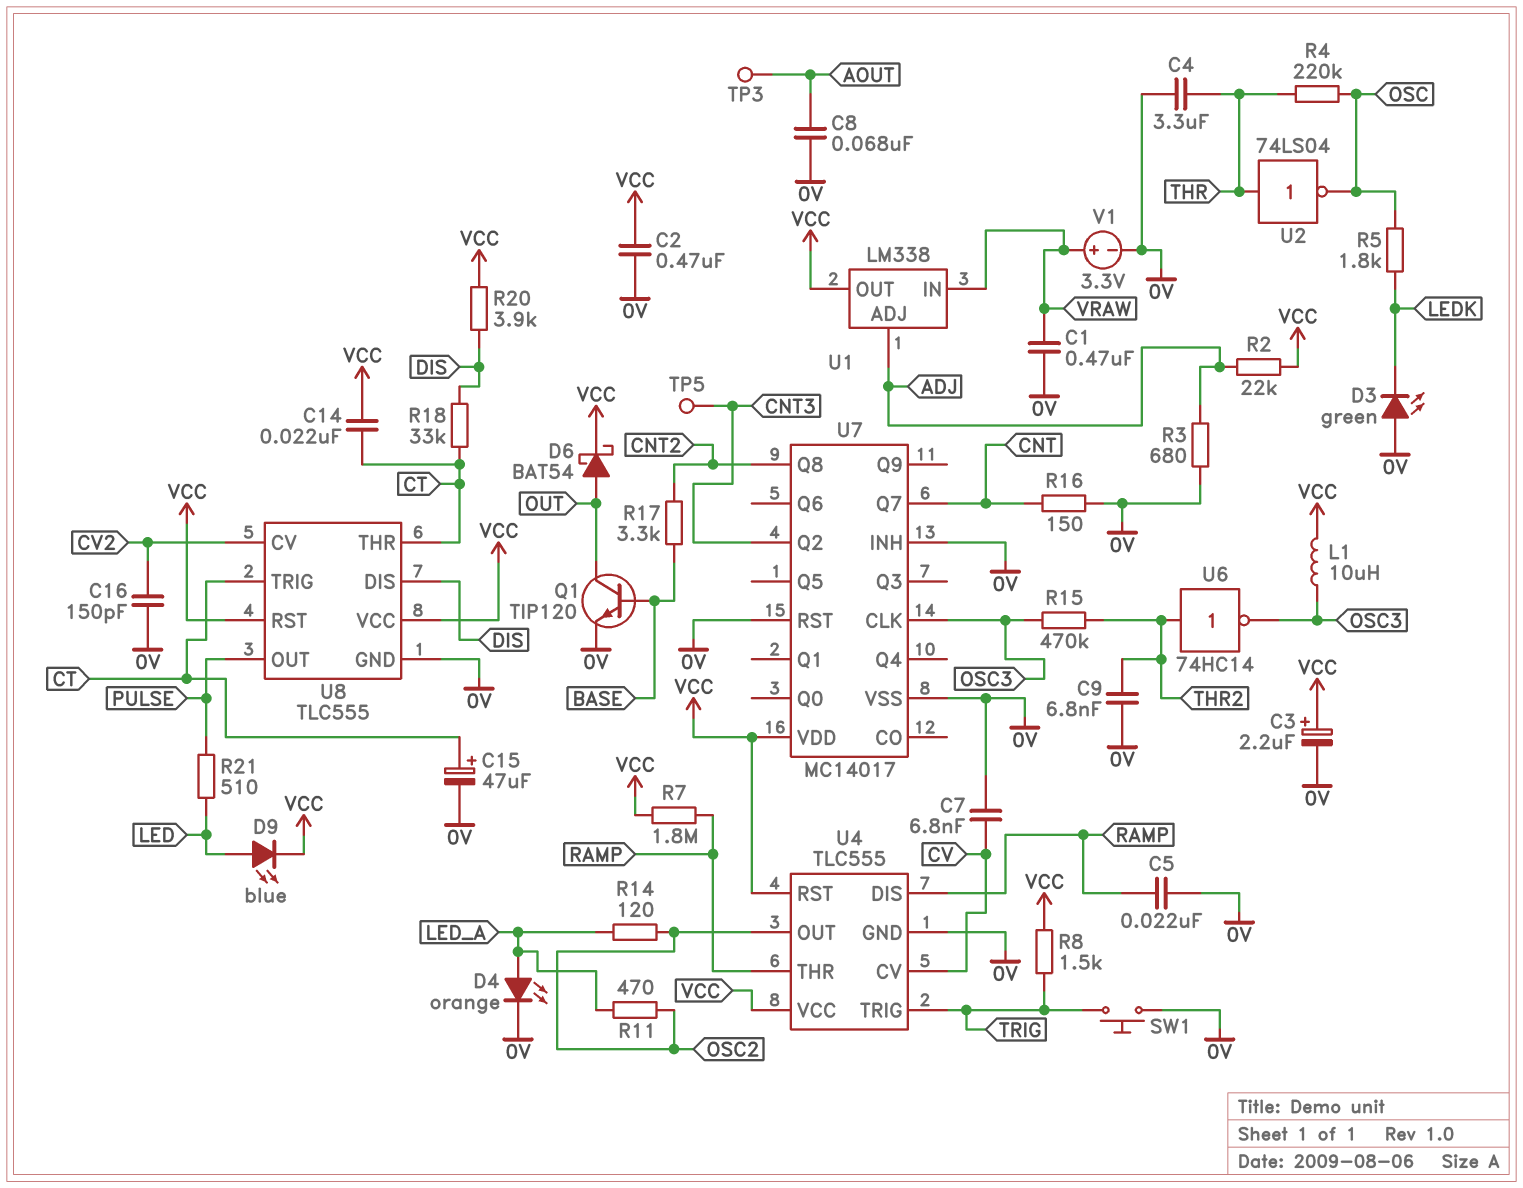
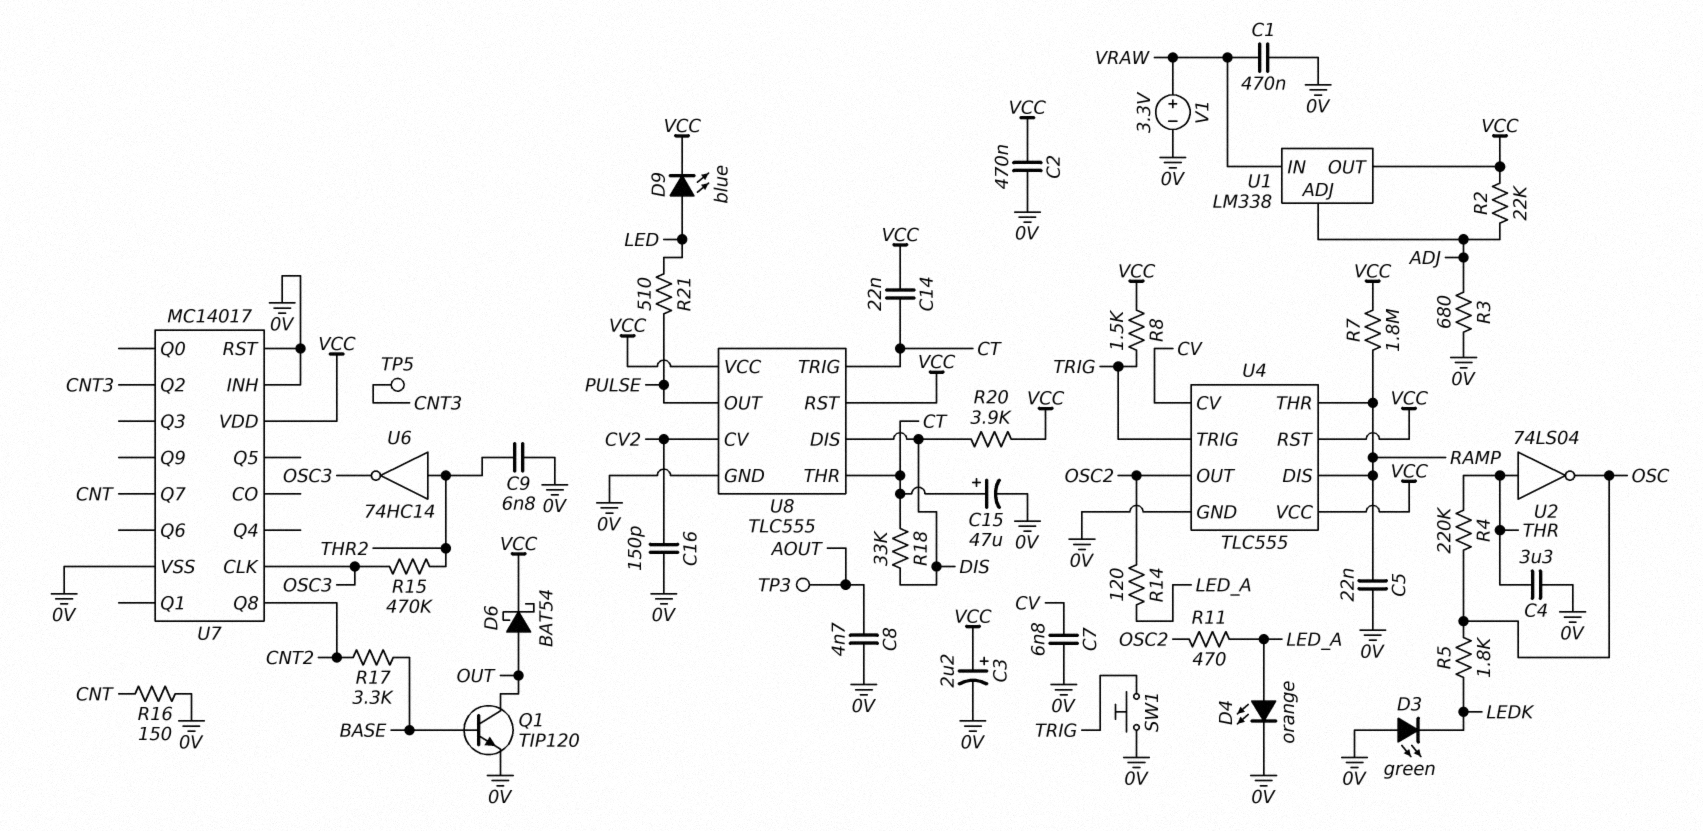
C8: 68nF (0V, AOUT) -> 4.7nF (0V, AOUT)
L1: 10uH (OSC3, VCC) -> none

